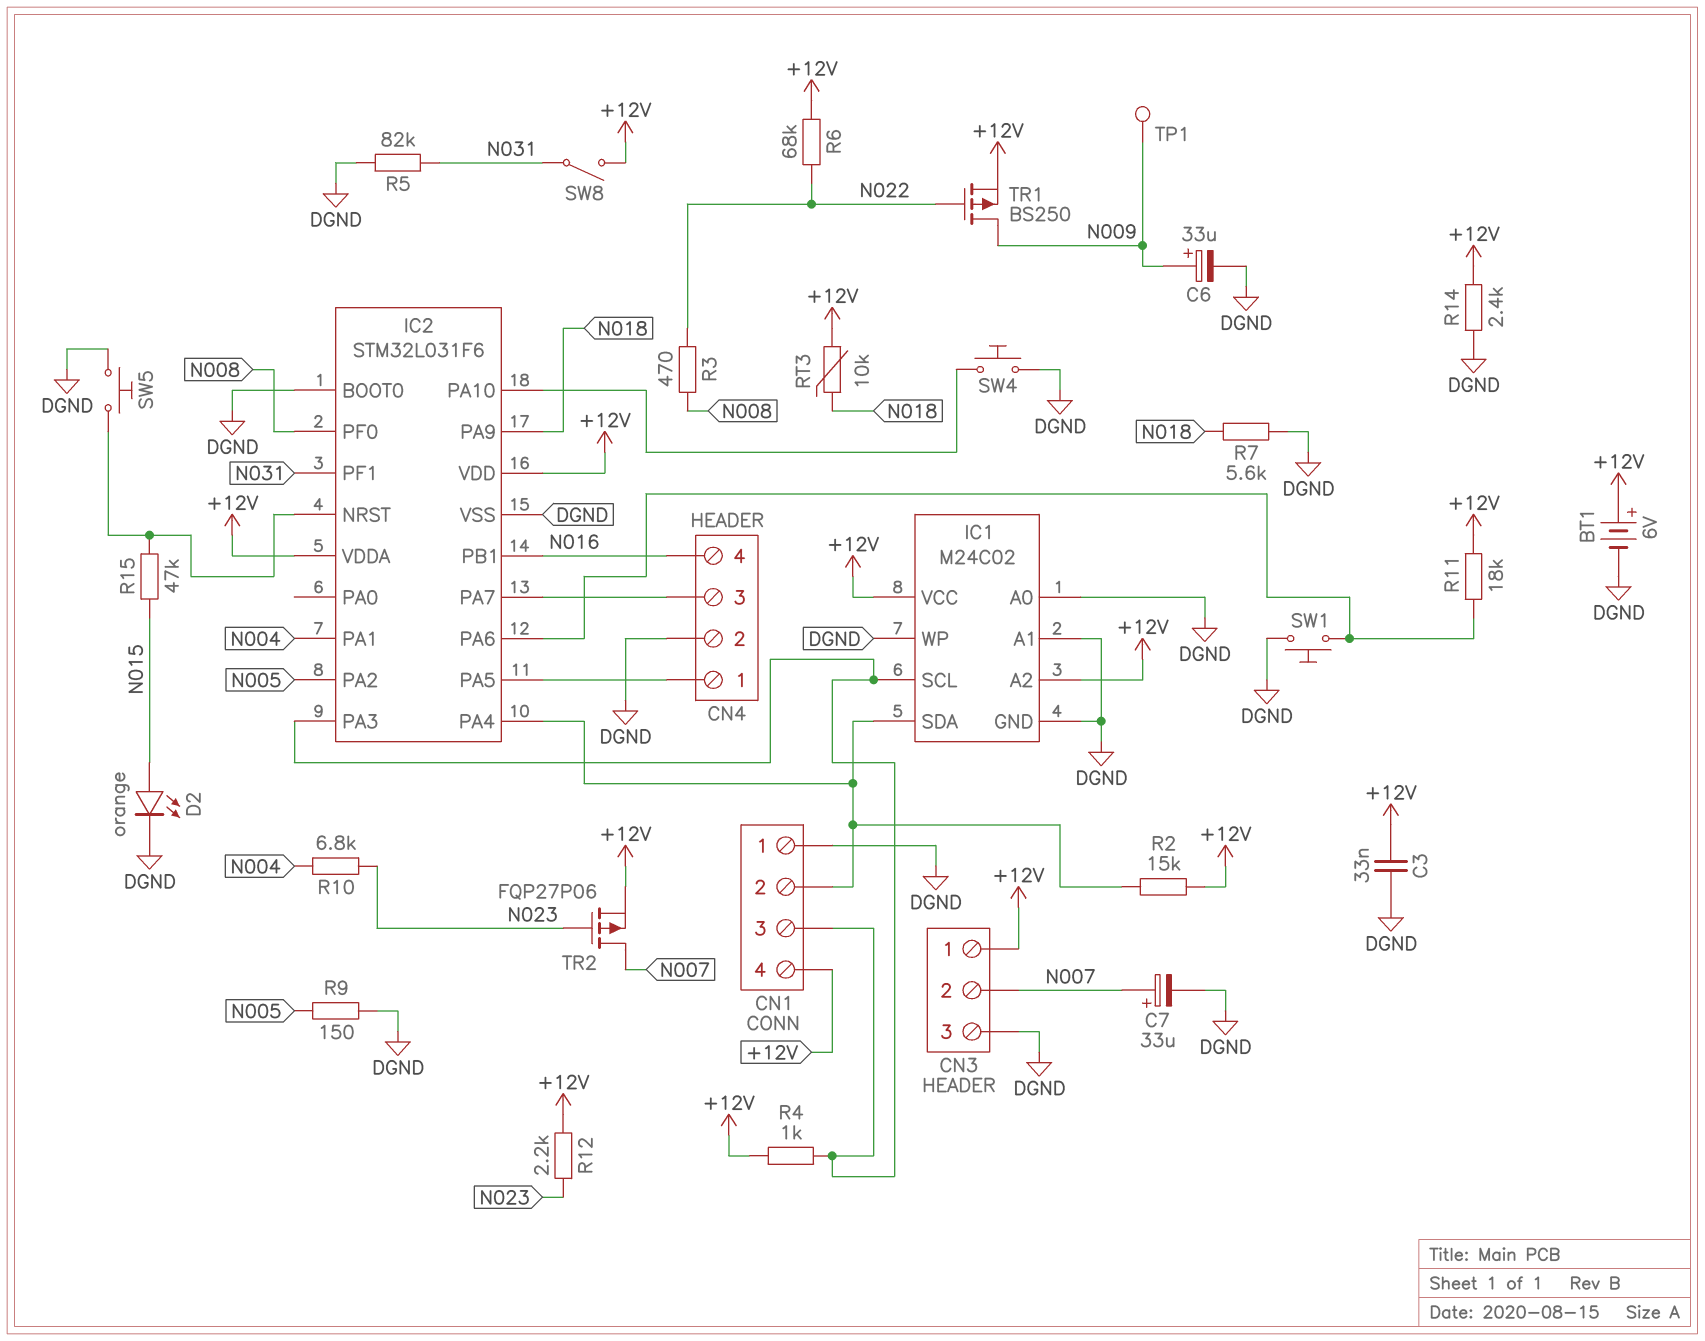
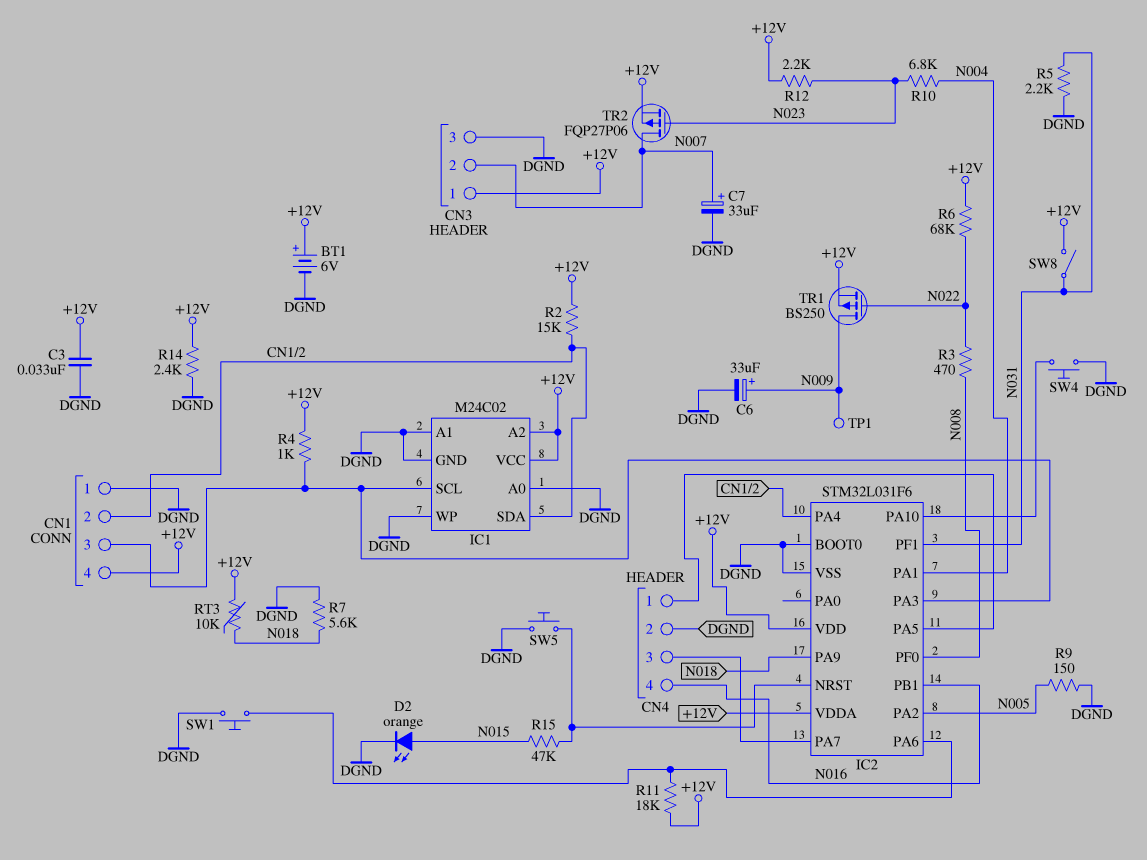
R5: 82k (DGND, N031) -> 2.2k (DGND, N031)

